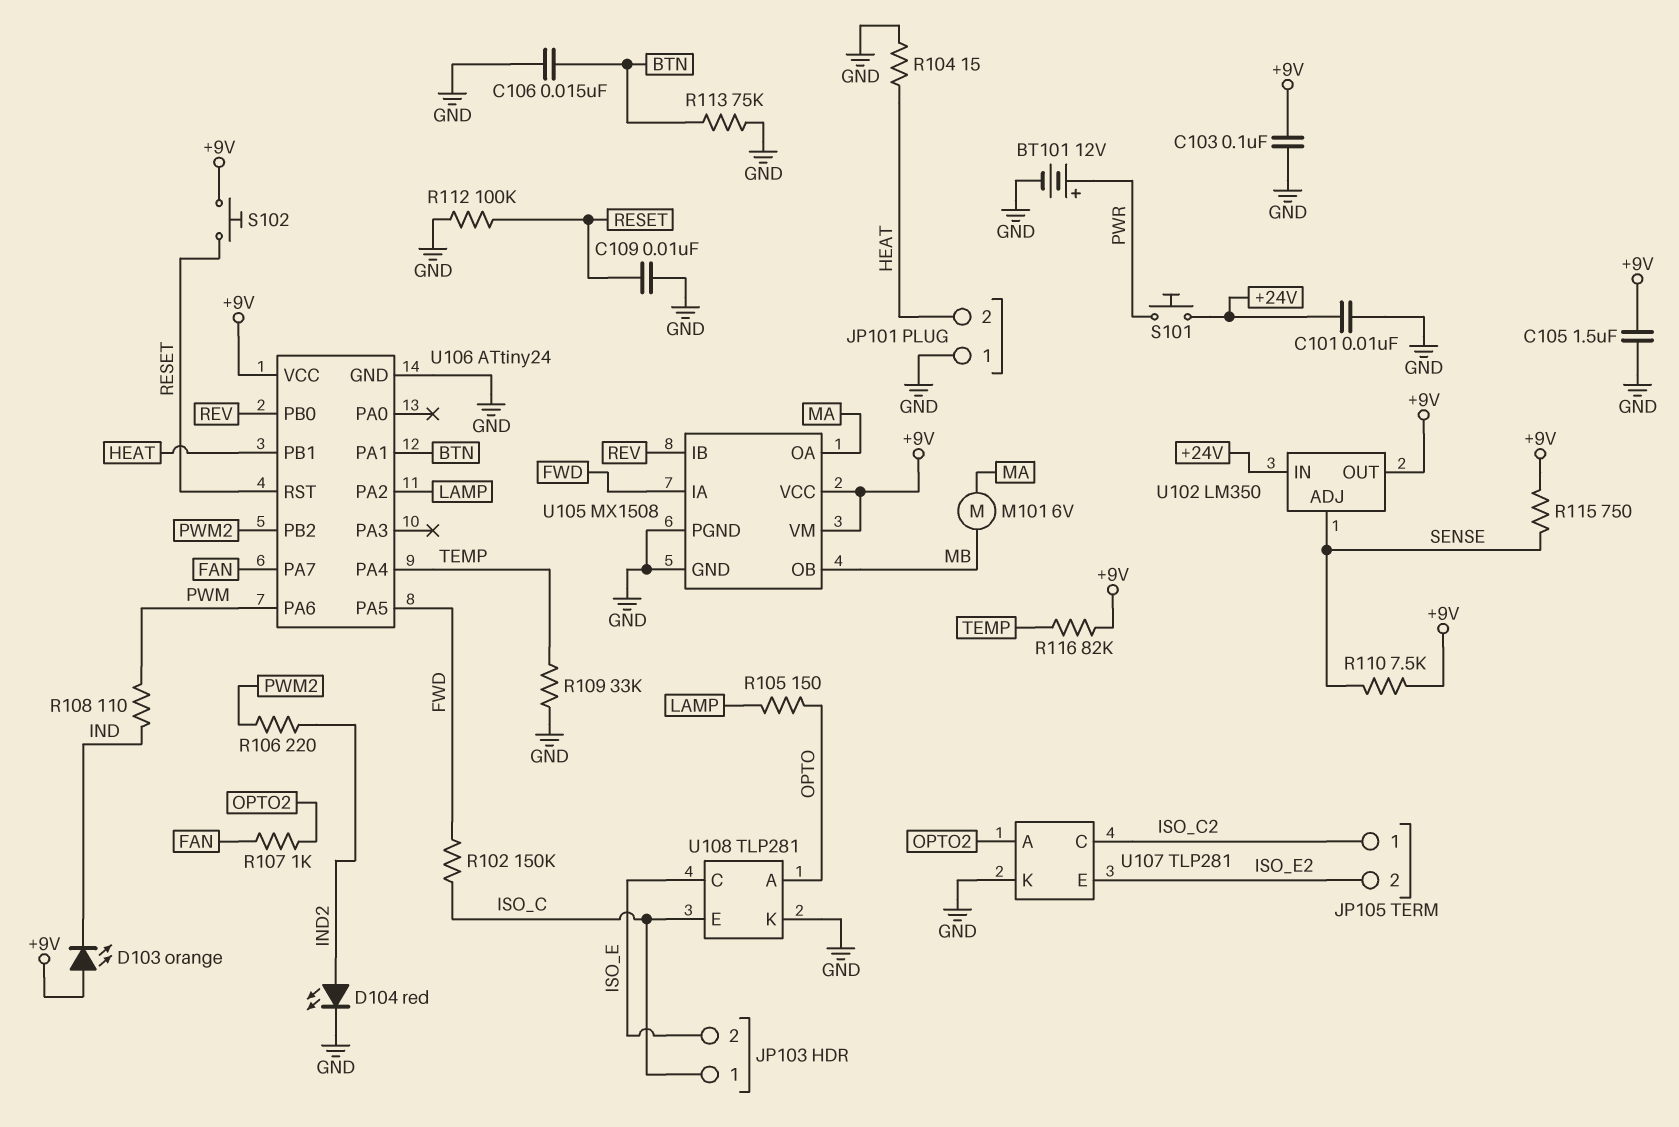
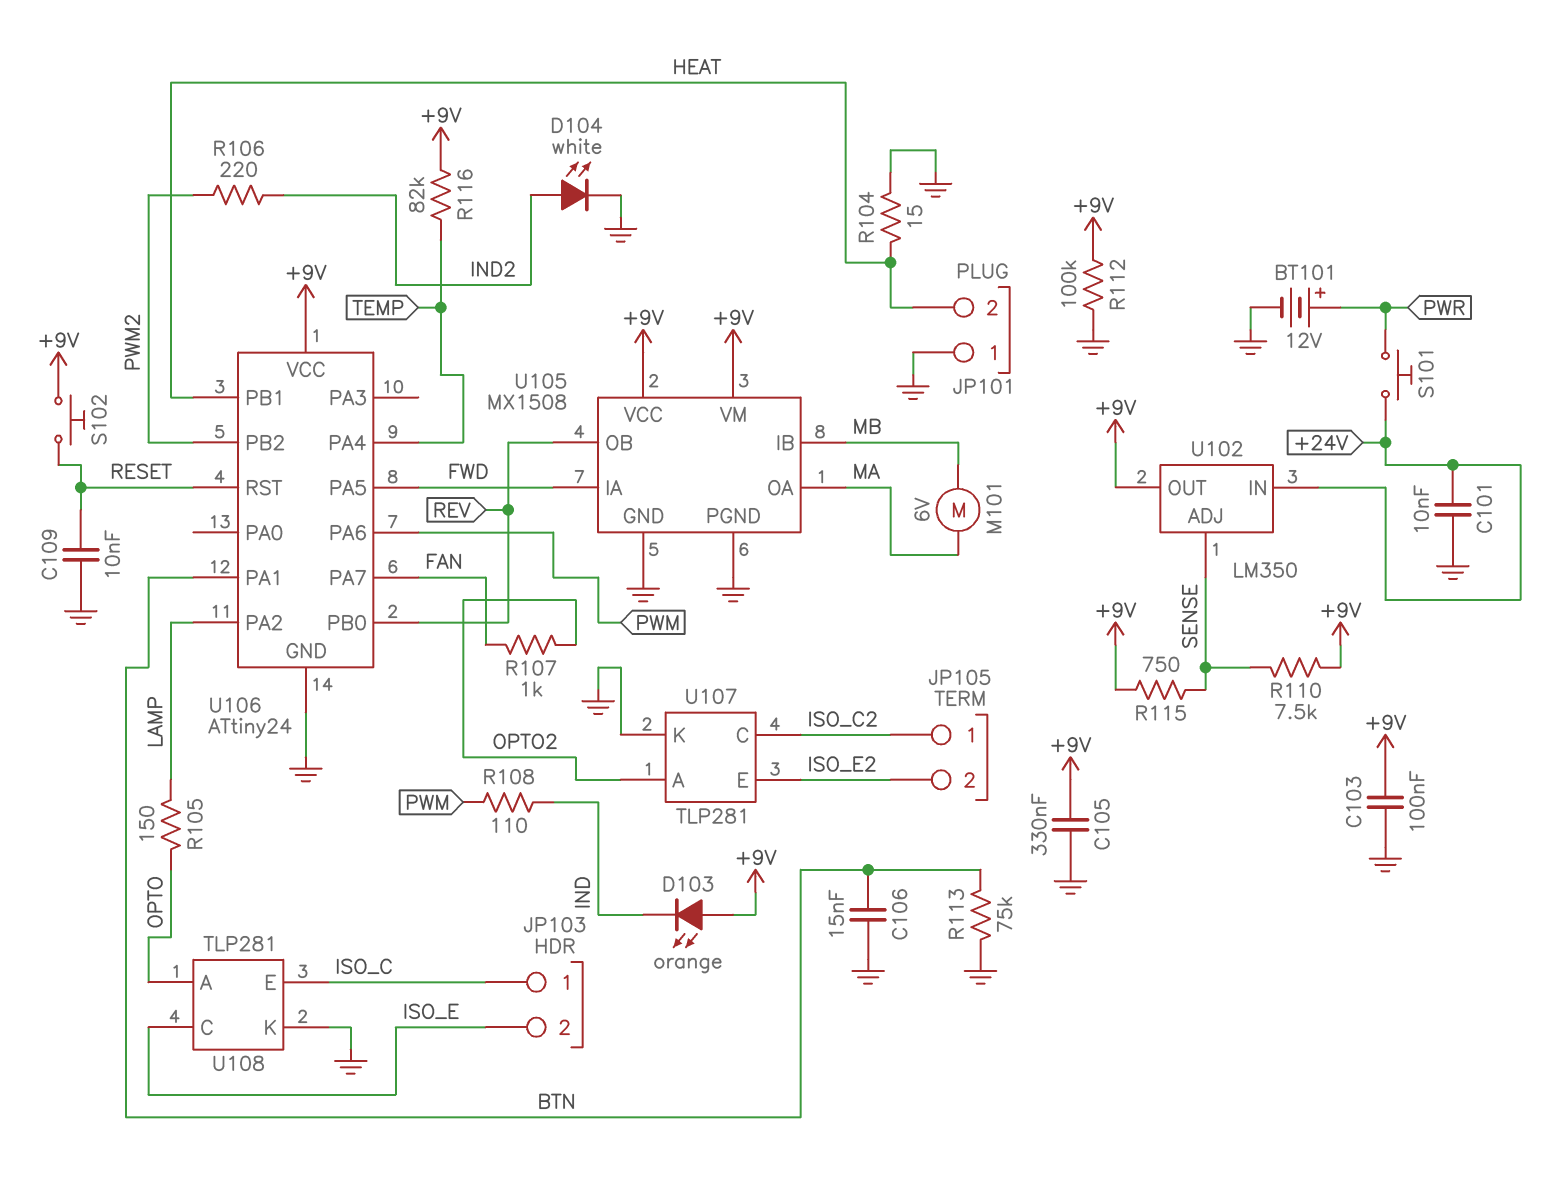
C105: 1.5uF (+9V, GND) -> 330nF (+9V, GND)
D104: LED red (A IND2, K GND) -> LED white (A IND2, K GND)
R102: 150k (FWD, ISO_C) -> none
R109: 33k (GND, TEMP) -> none
R112: 100k (GND, RESET) -> 100k (+9V, GND)
U105 pin IB: REV -> MB
U105 pin OB: MB -> REV

